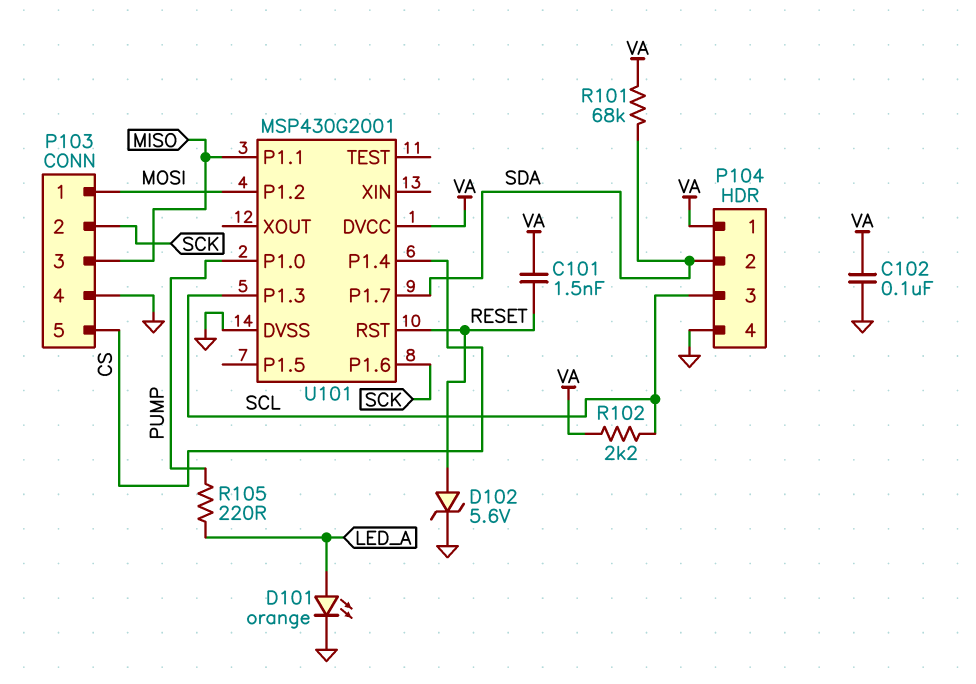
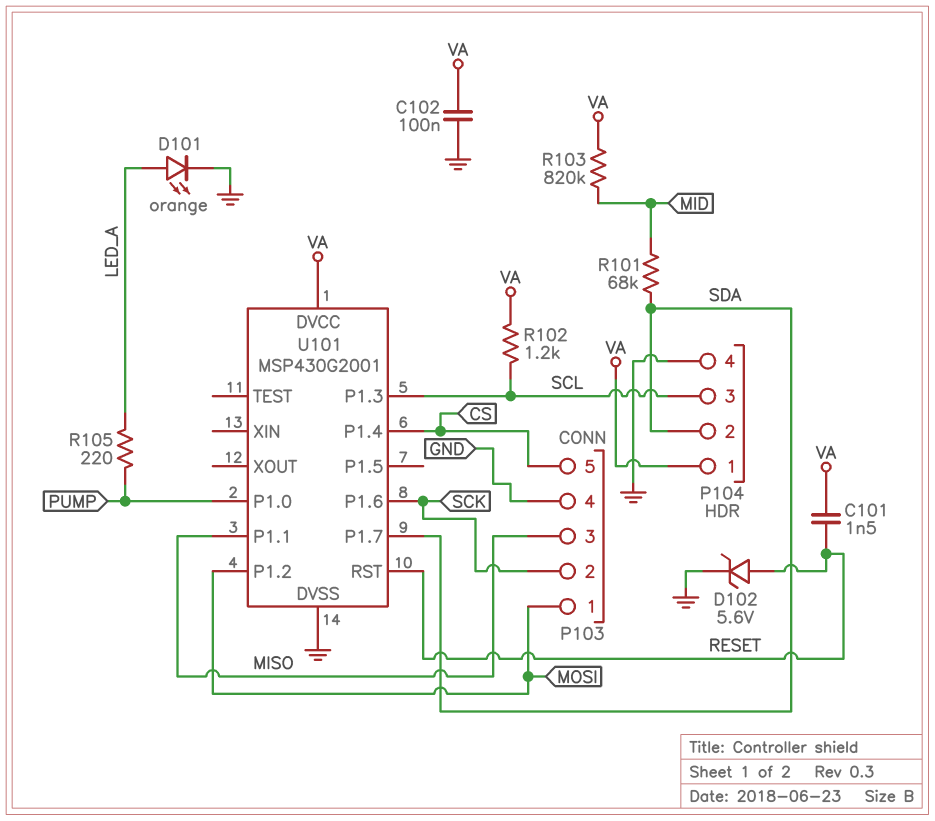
R101: 68k (SDA, VA) -> 68k (MID, SDA)
R102: 2.2k (SCL, VA) -> 1.2k (SCL, VA)
R103: none -> 820k (MID, VA)

